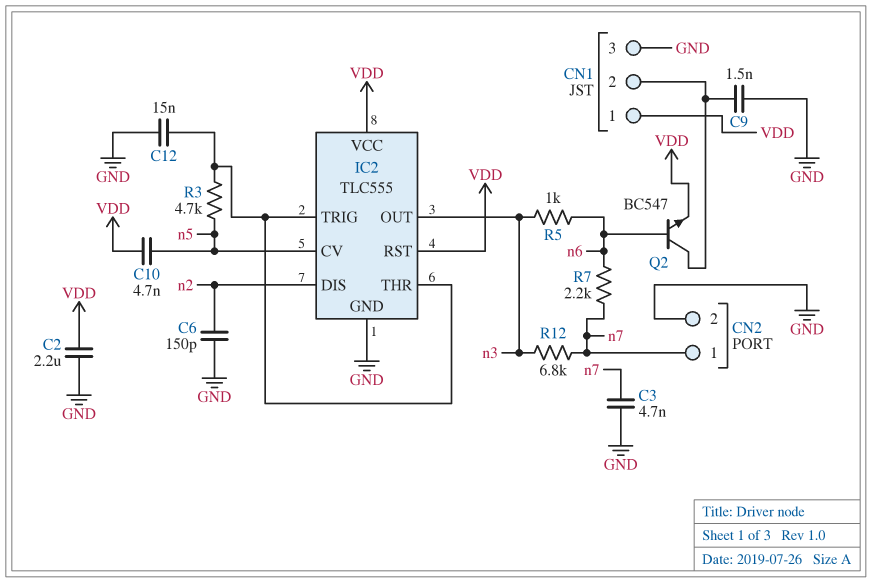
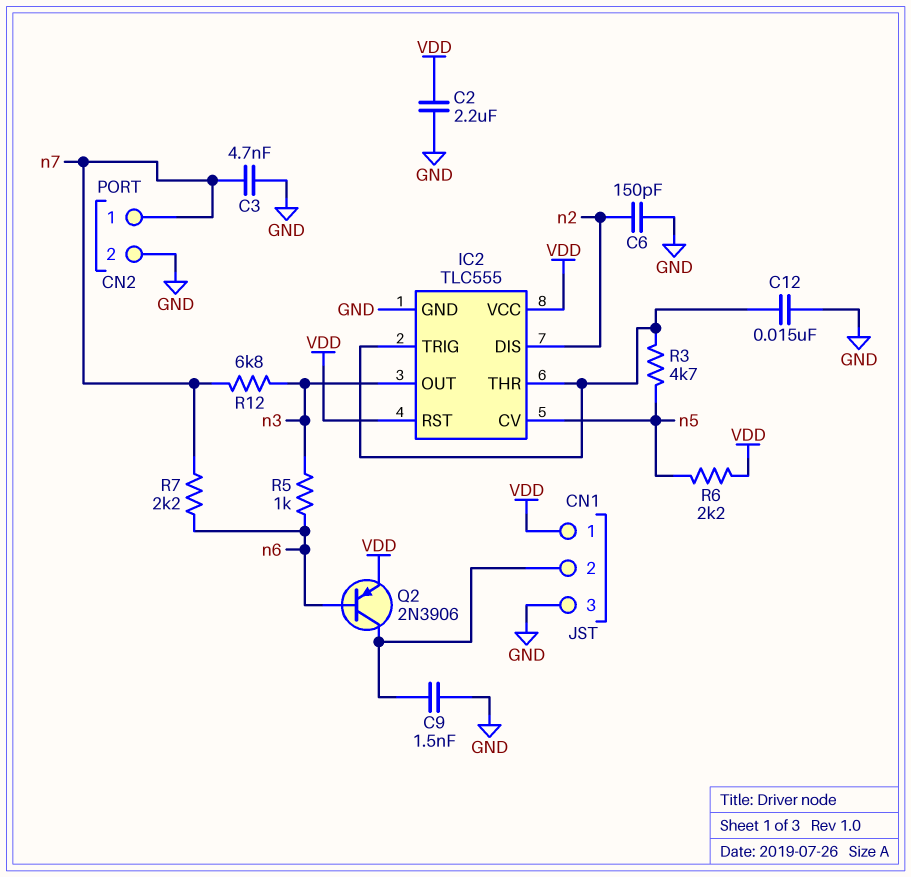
C10: 4.7nF (VDD, n5) -> none
Q2: NPN BC547 (B n6, C CN1/2, E VDD) -> PNP 2N3906 (B n6, C CN1/2, E VDD)
R6: none -> 2.2k (VDD, n5)

